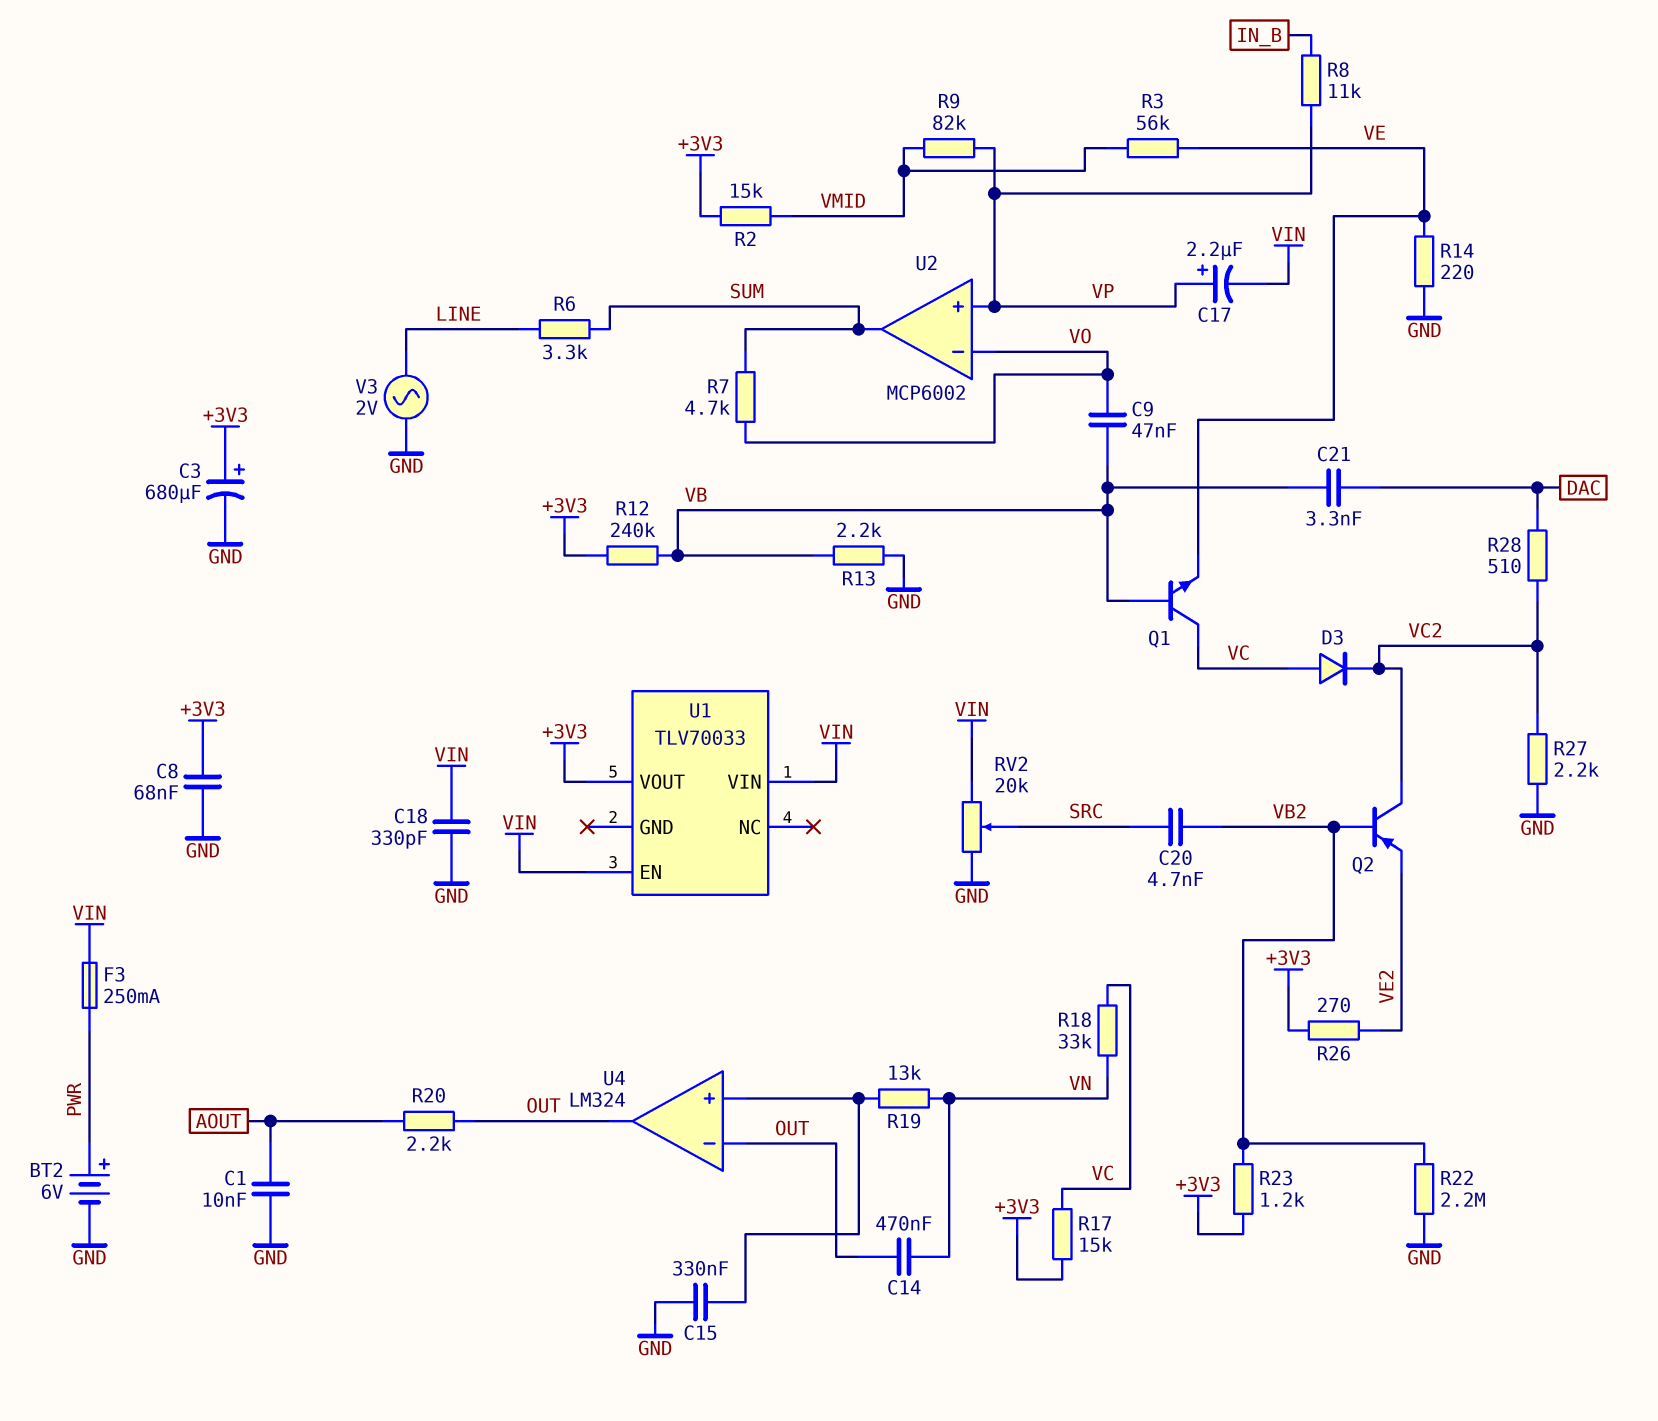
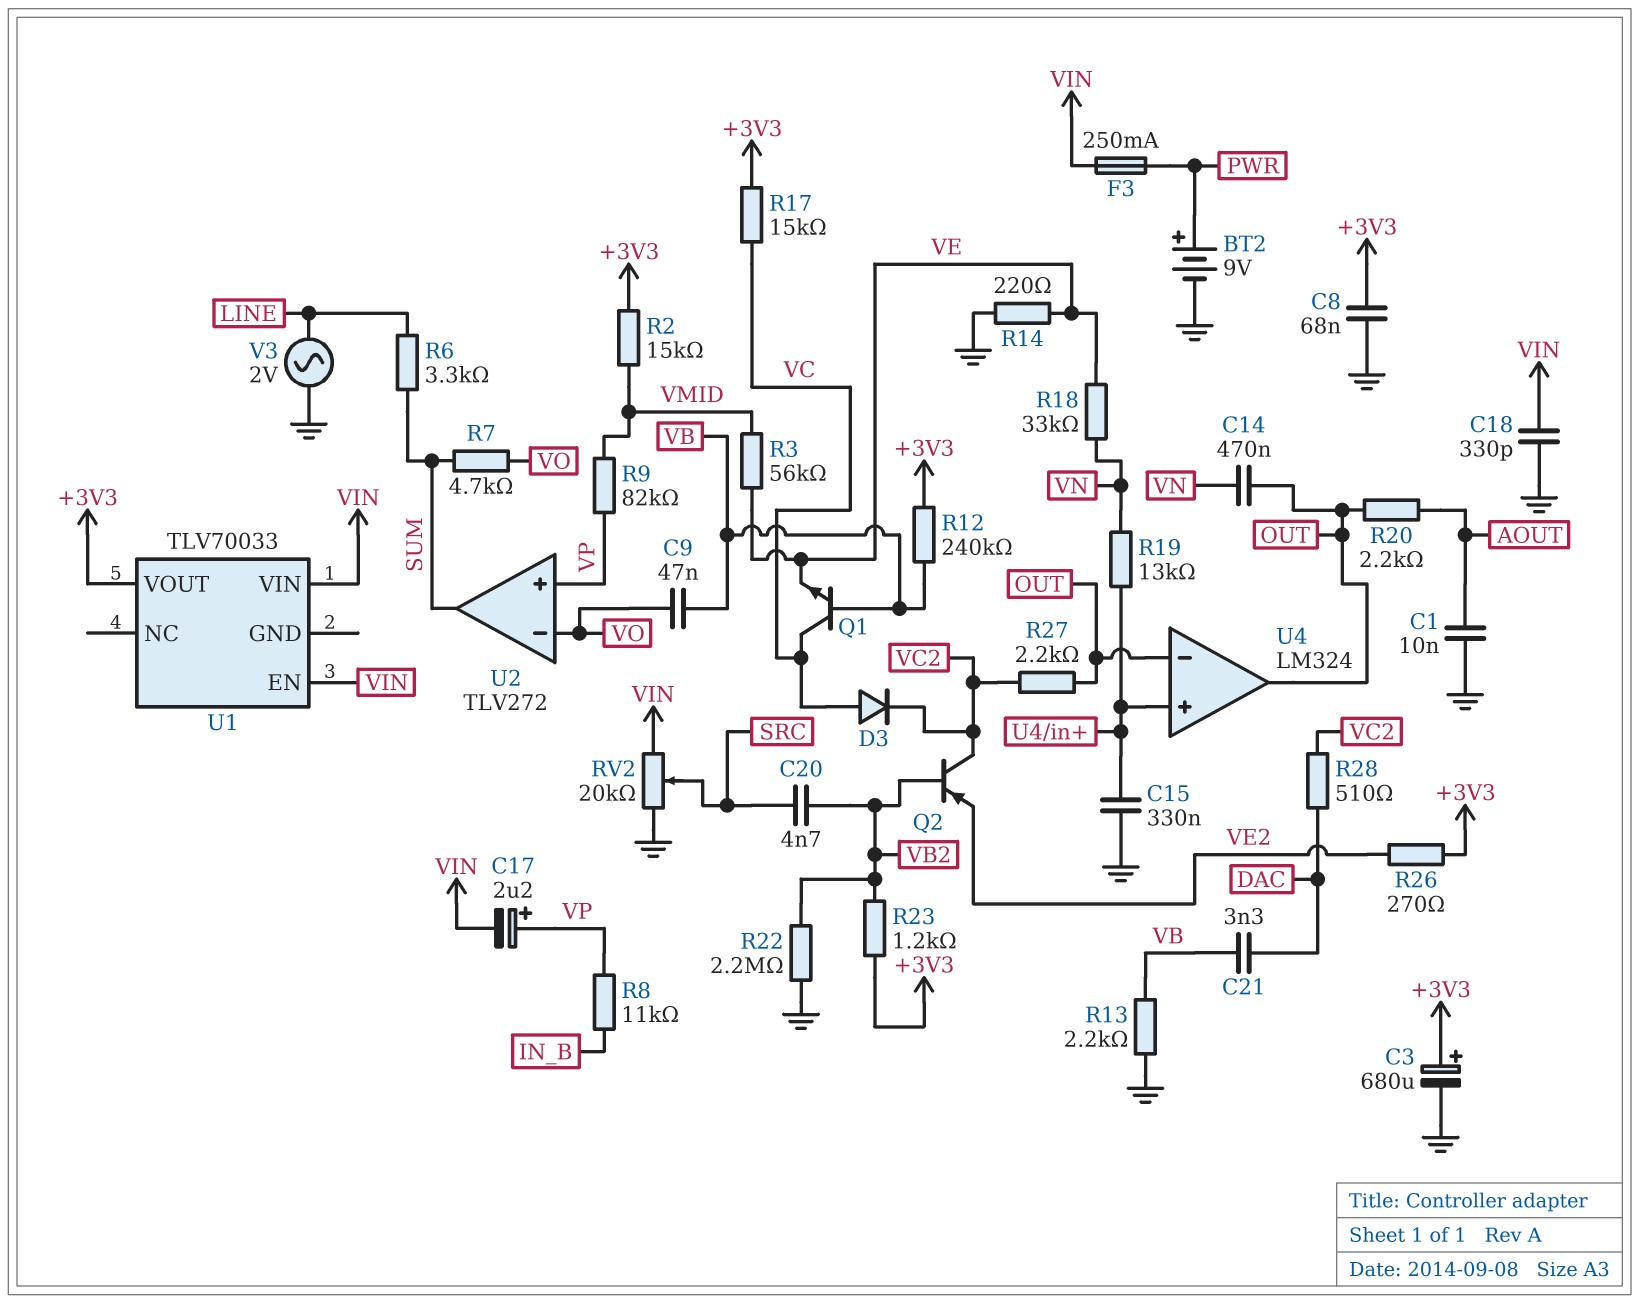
BT2: 6V (plus PWR, minus GND) -> 9V (plus PWR, minus GND)
R18: 33k (VC, VN) -> 33k (VE, VN)
R27: 2.2k (GND, VC2) -> 2.2k (OUT, VC2)
U2: MCP6002 -> TLV272

